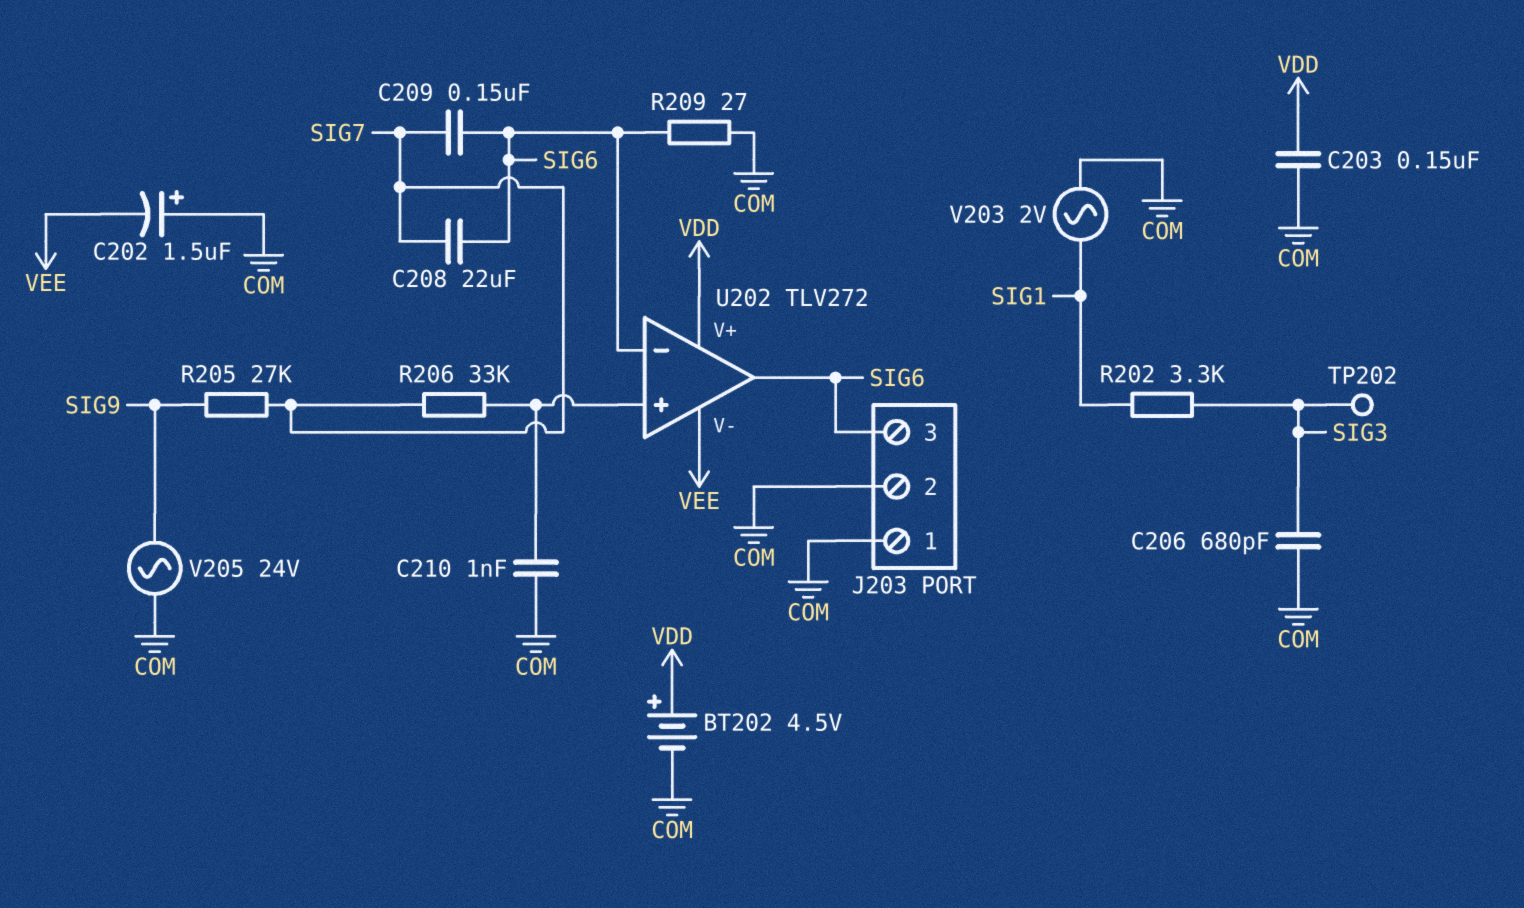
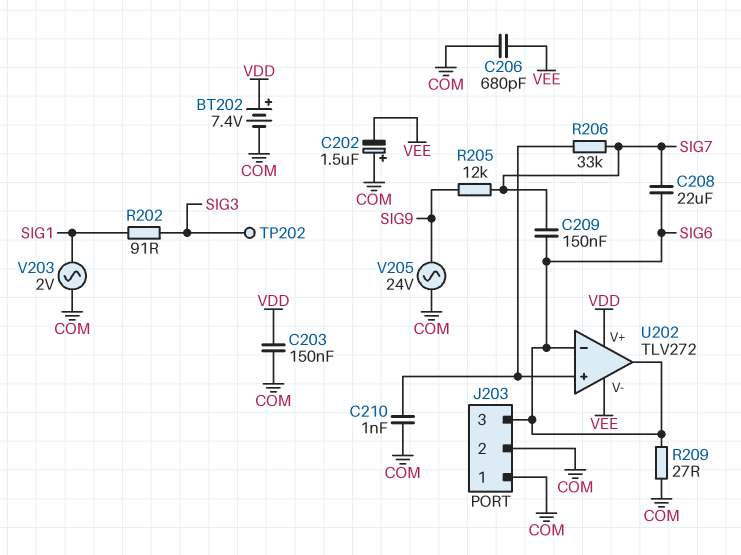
BT202: 4.5V (plus VDD, minus COM) -> 7.4V (plus VDD, minus COM)
C206: 680pF (COM, SIG3) -> 680pF (COM, VEE)
R202: 3.3k (SIG1, SIG3) -> 91 (SIG1, SIG3)
R205: 27k (SIG7, SIG9) -> 12k (SIG7, SIG9)

